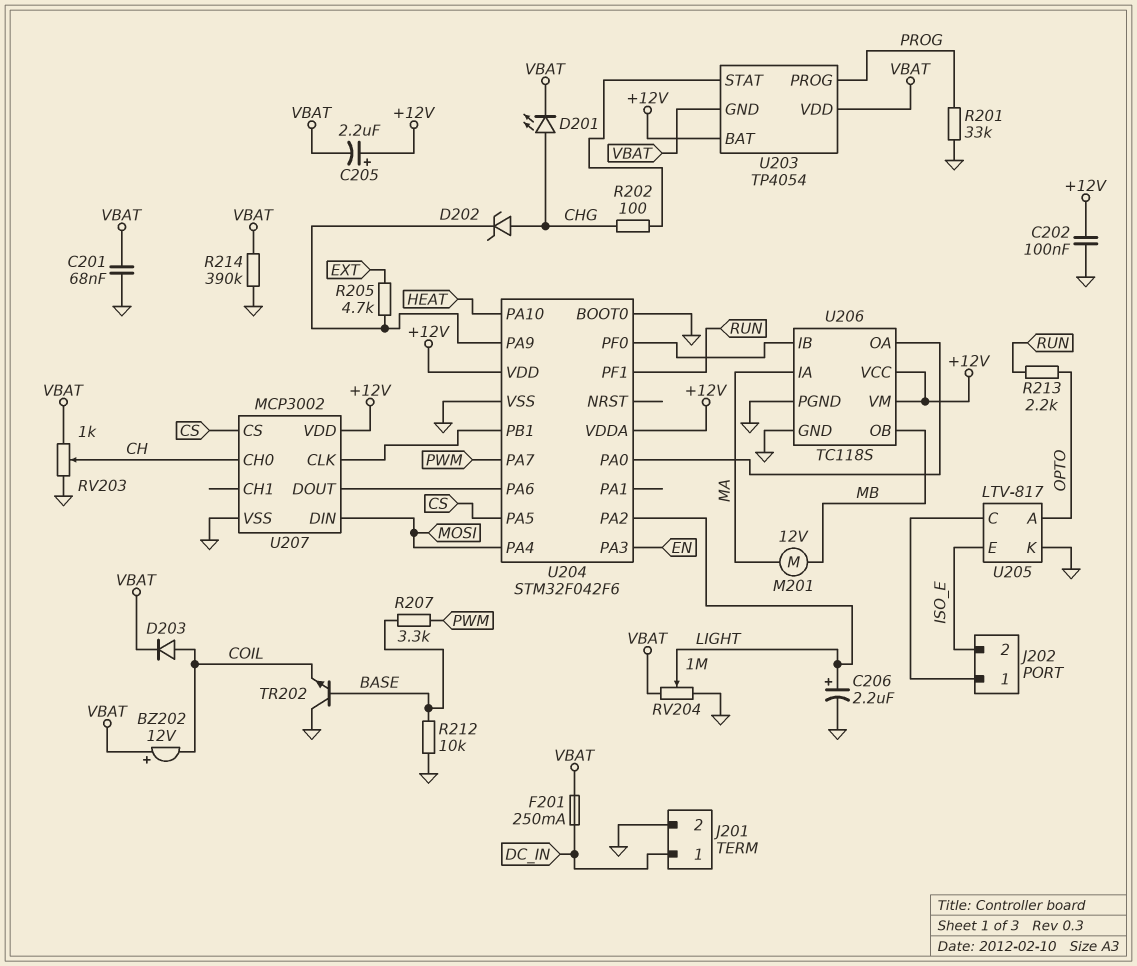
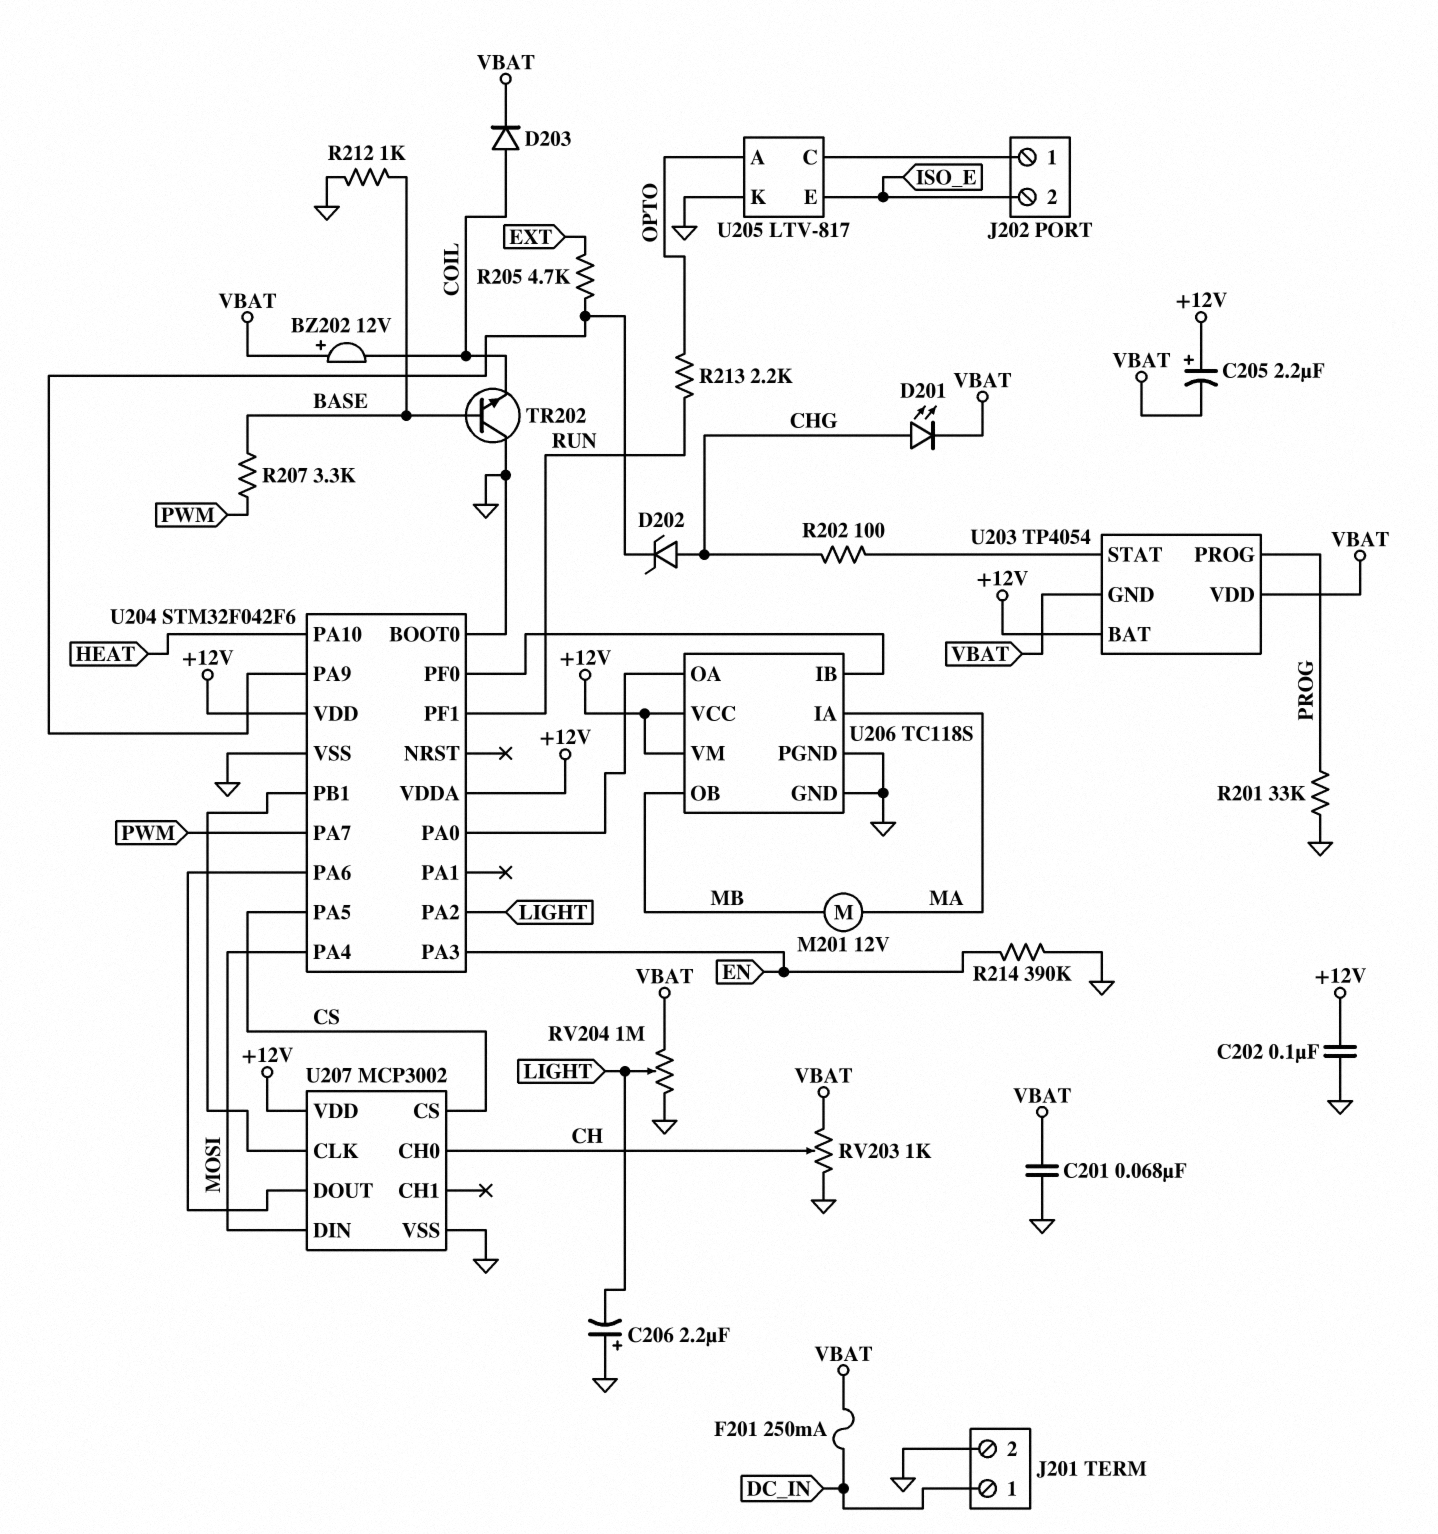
C206: 2.2uF (plus LIGHT, minus GND) -> 2.2uF (plus GND, minus LIGHT)
R212: 10k (BASE, GND) -> 1k (BASE, GND)
R214: 390k (GND, VBAT) -> 390k (EN, GND)

